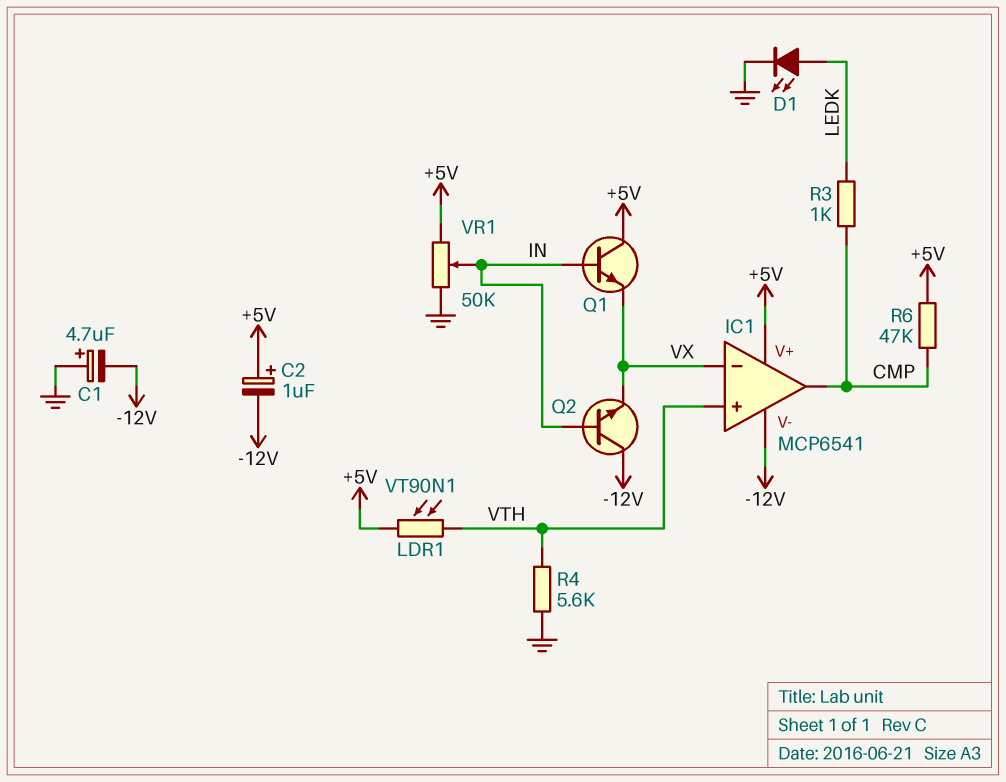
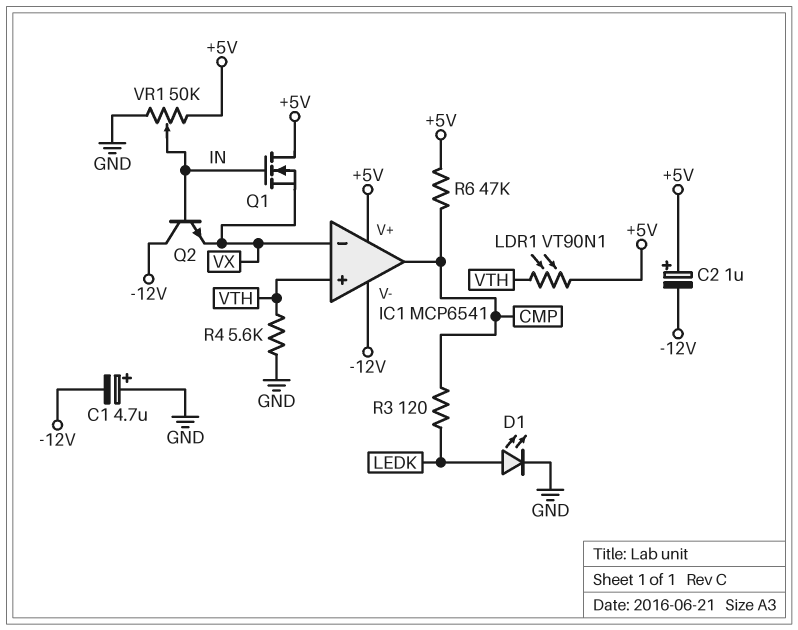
Q1: NPN (B IN, C +5V, E VX) -> NMOS (G IN, D +5V, S VX)
R3: 1k (CMP, LEDK) -> 120 (CMP, LEDK)

